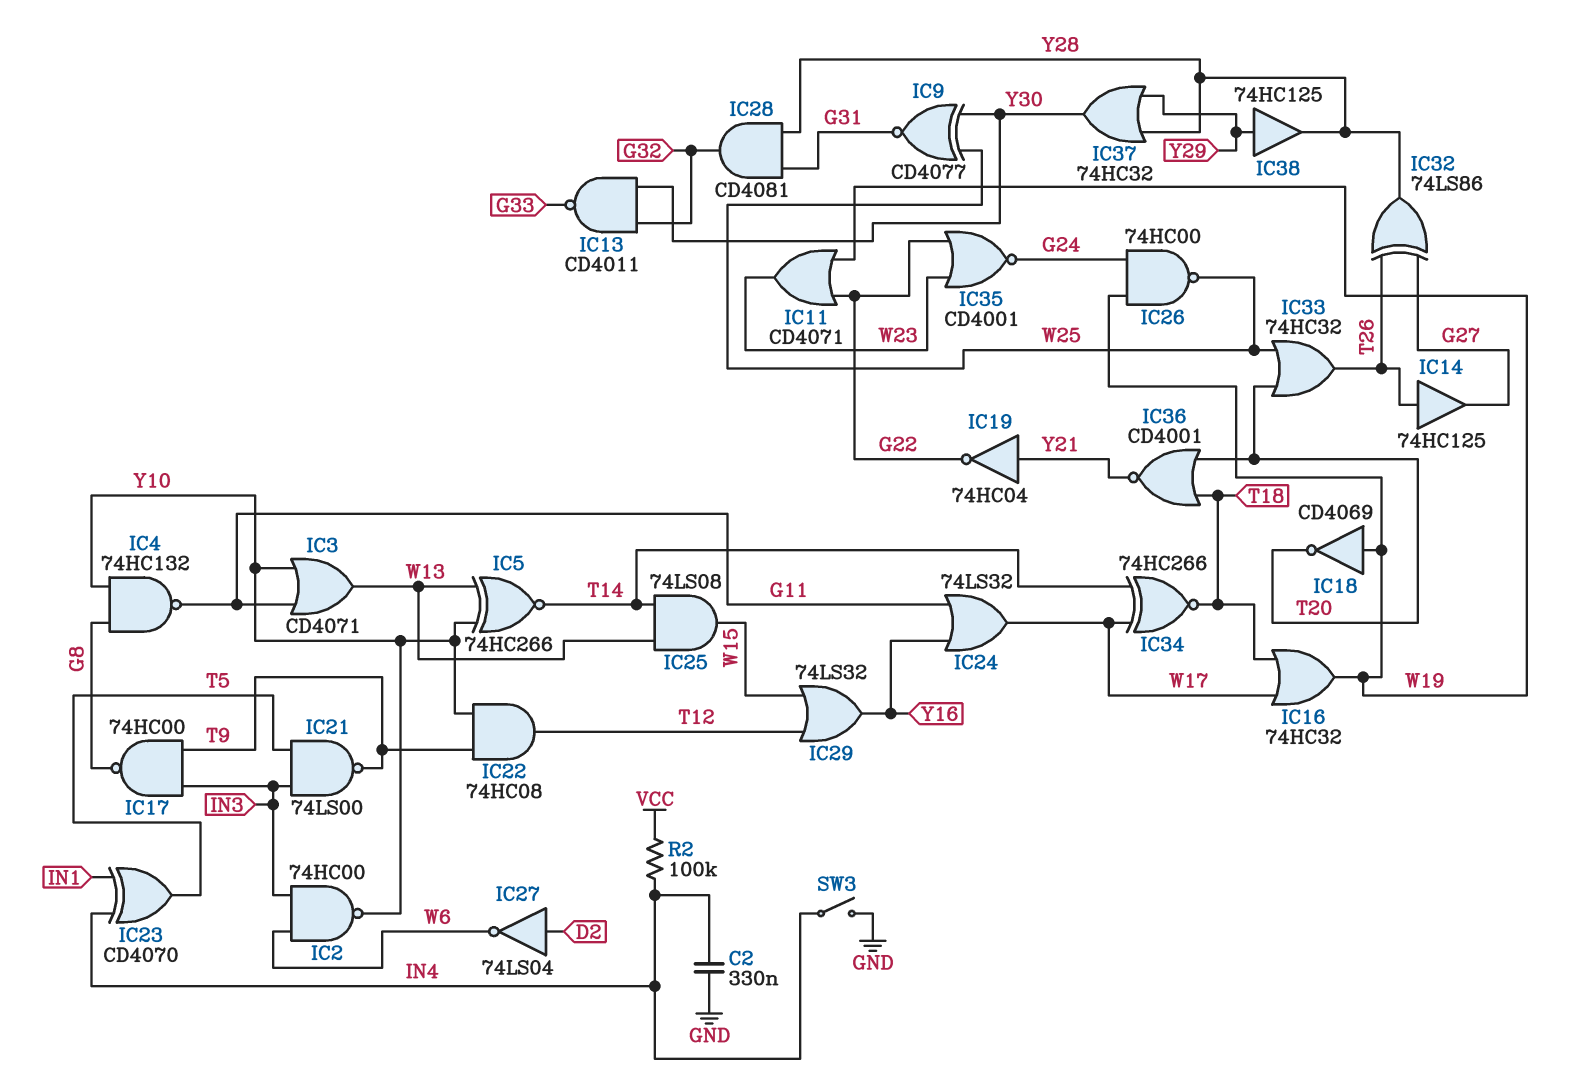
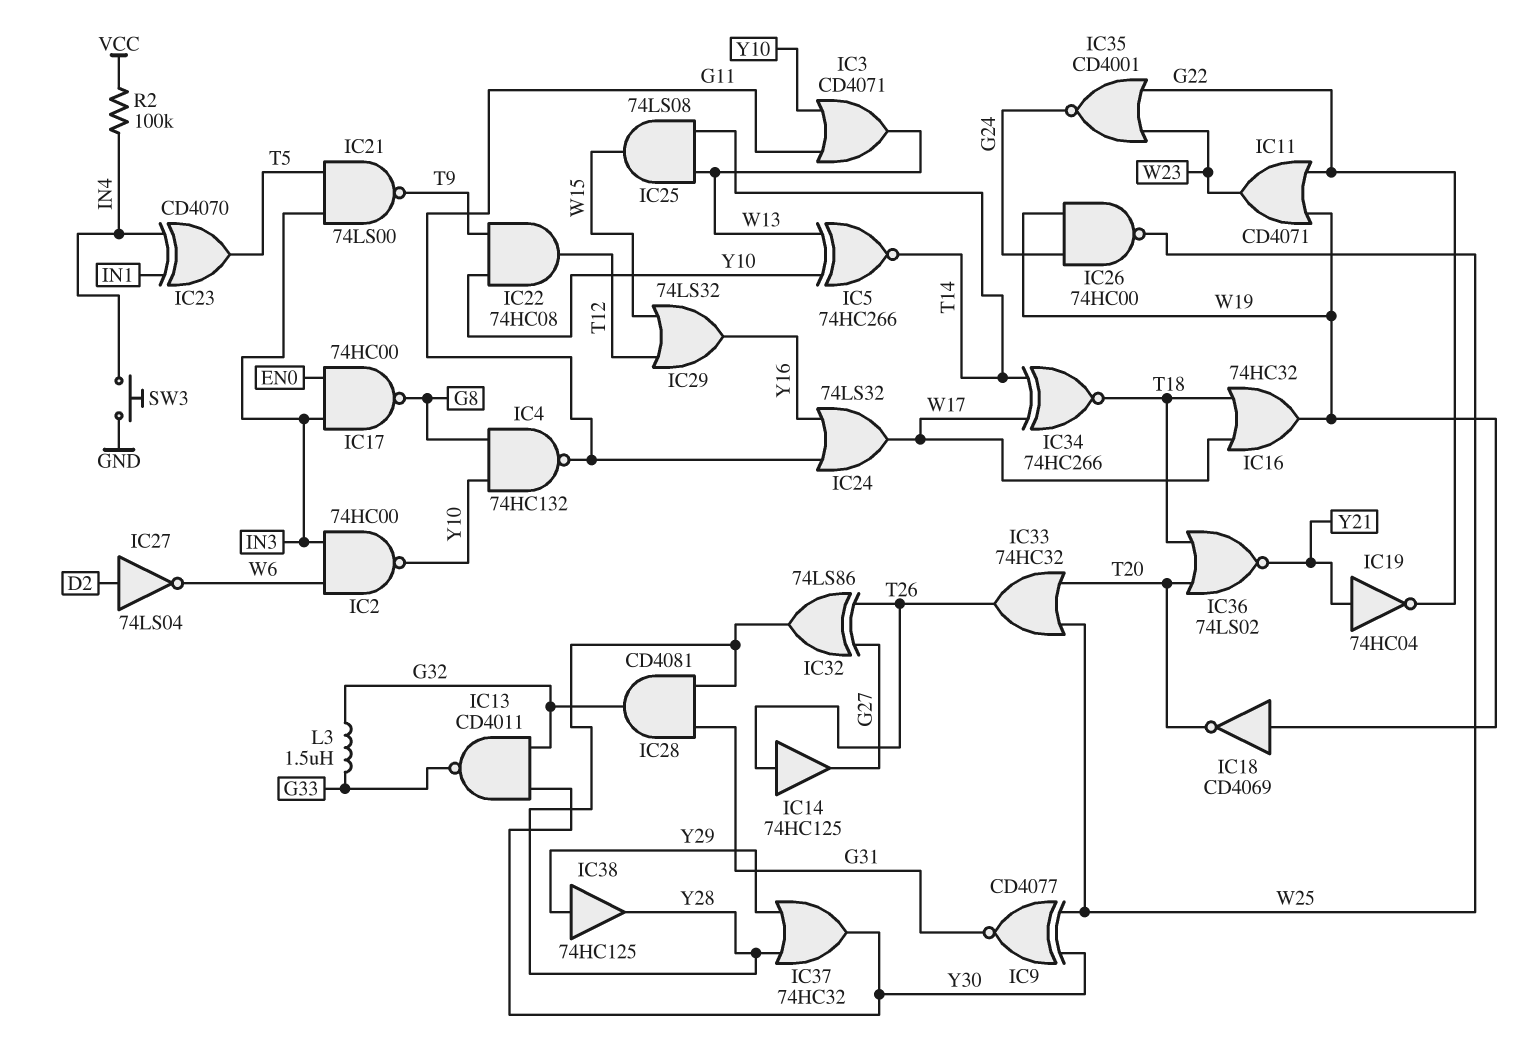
C2: 330nF (GND, IN4) -> none
IC17: NAND 74HC00 (in IN3, in T9, out G8) -> NAND 74HC00 (in EN0, in IN3, out G8)
IC36: NOR CD4001 (in T18, in T20, out Y21) -> NOR 74LS02 (in T18, in T20, out Y21)
L3: none -> 1.5uH (G32, G33)
SW3: switch (GND, IN4) -> button (GND, IN4)

